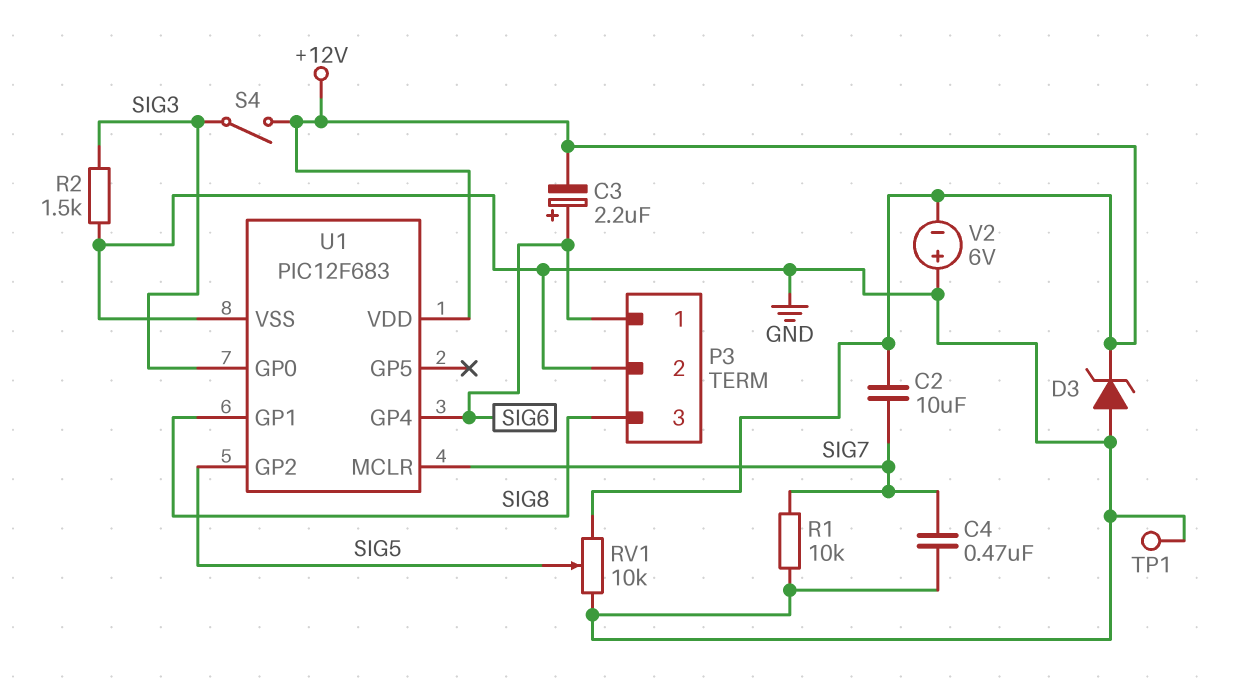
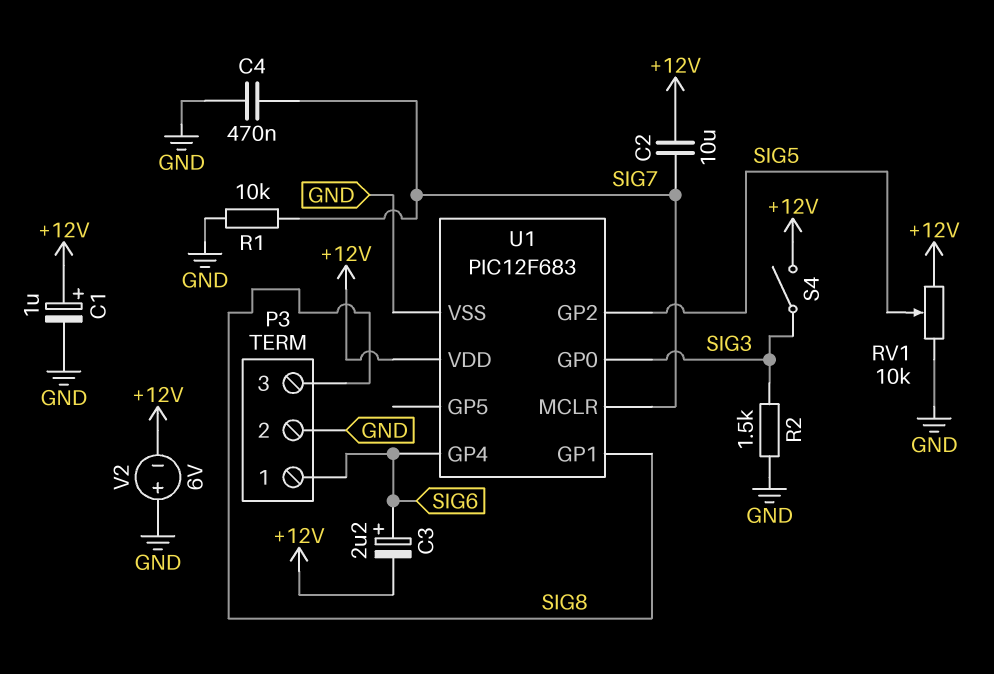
C1: none -> 1uF (plus +12V, minus GND)
D3: zener (A GND, K +12V) -> none
TP1: test point (GND) -> none

